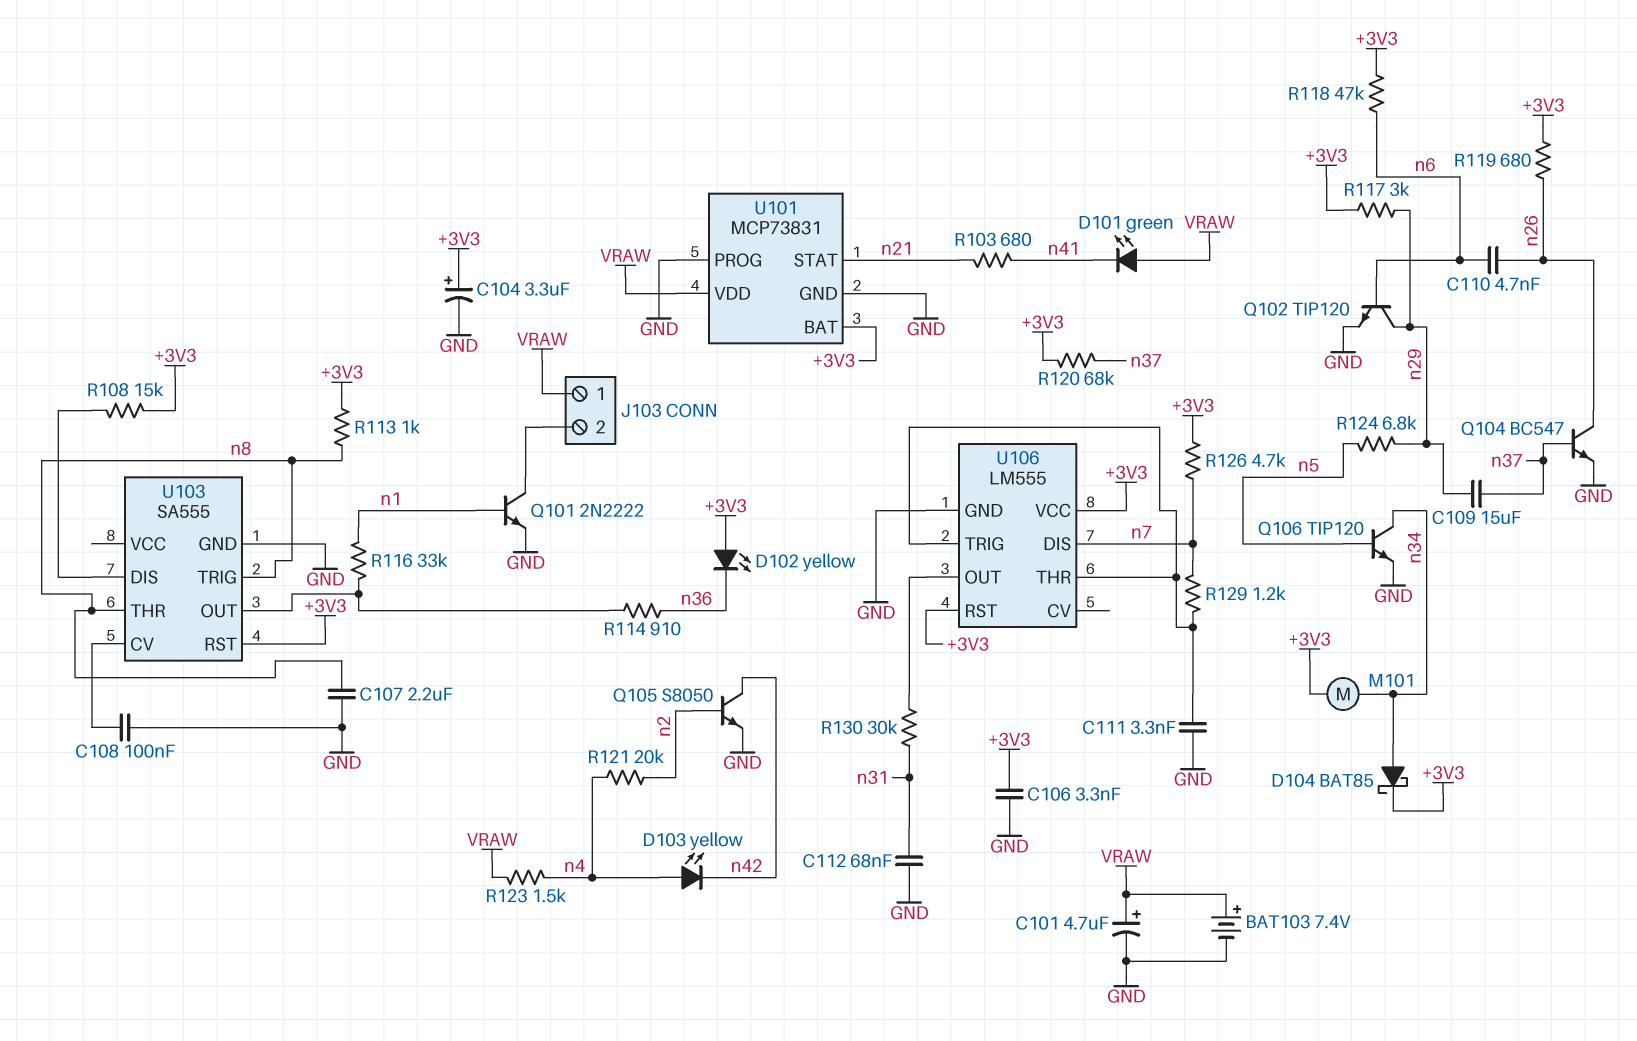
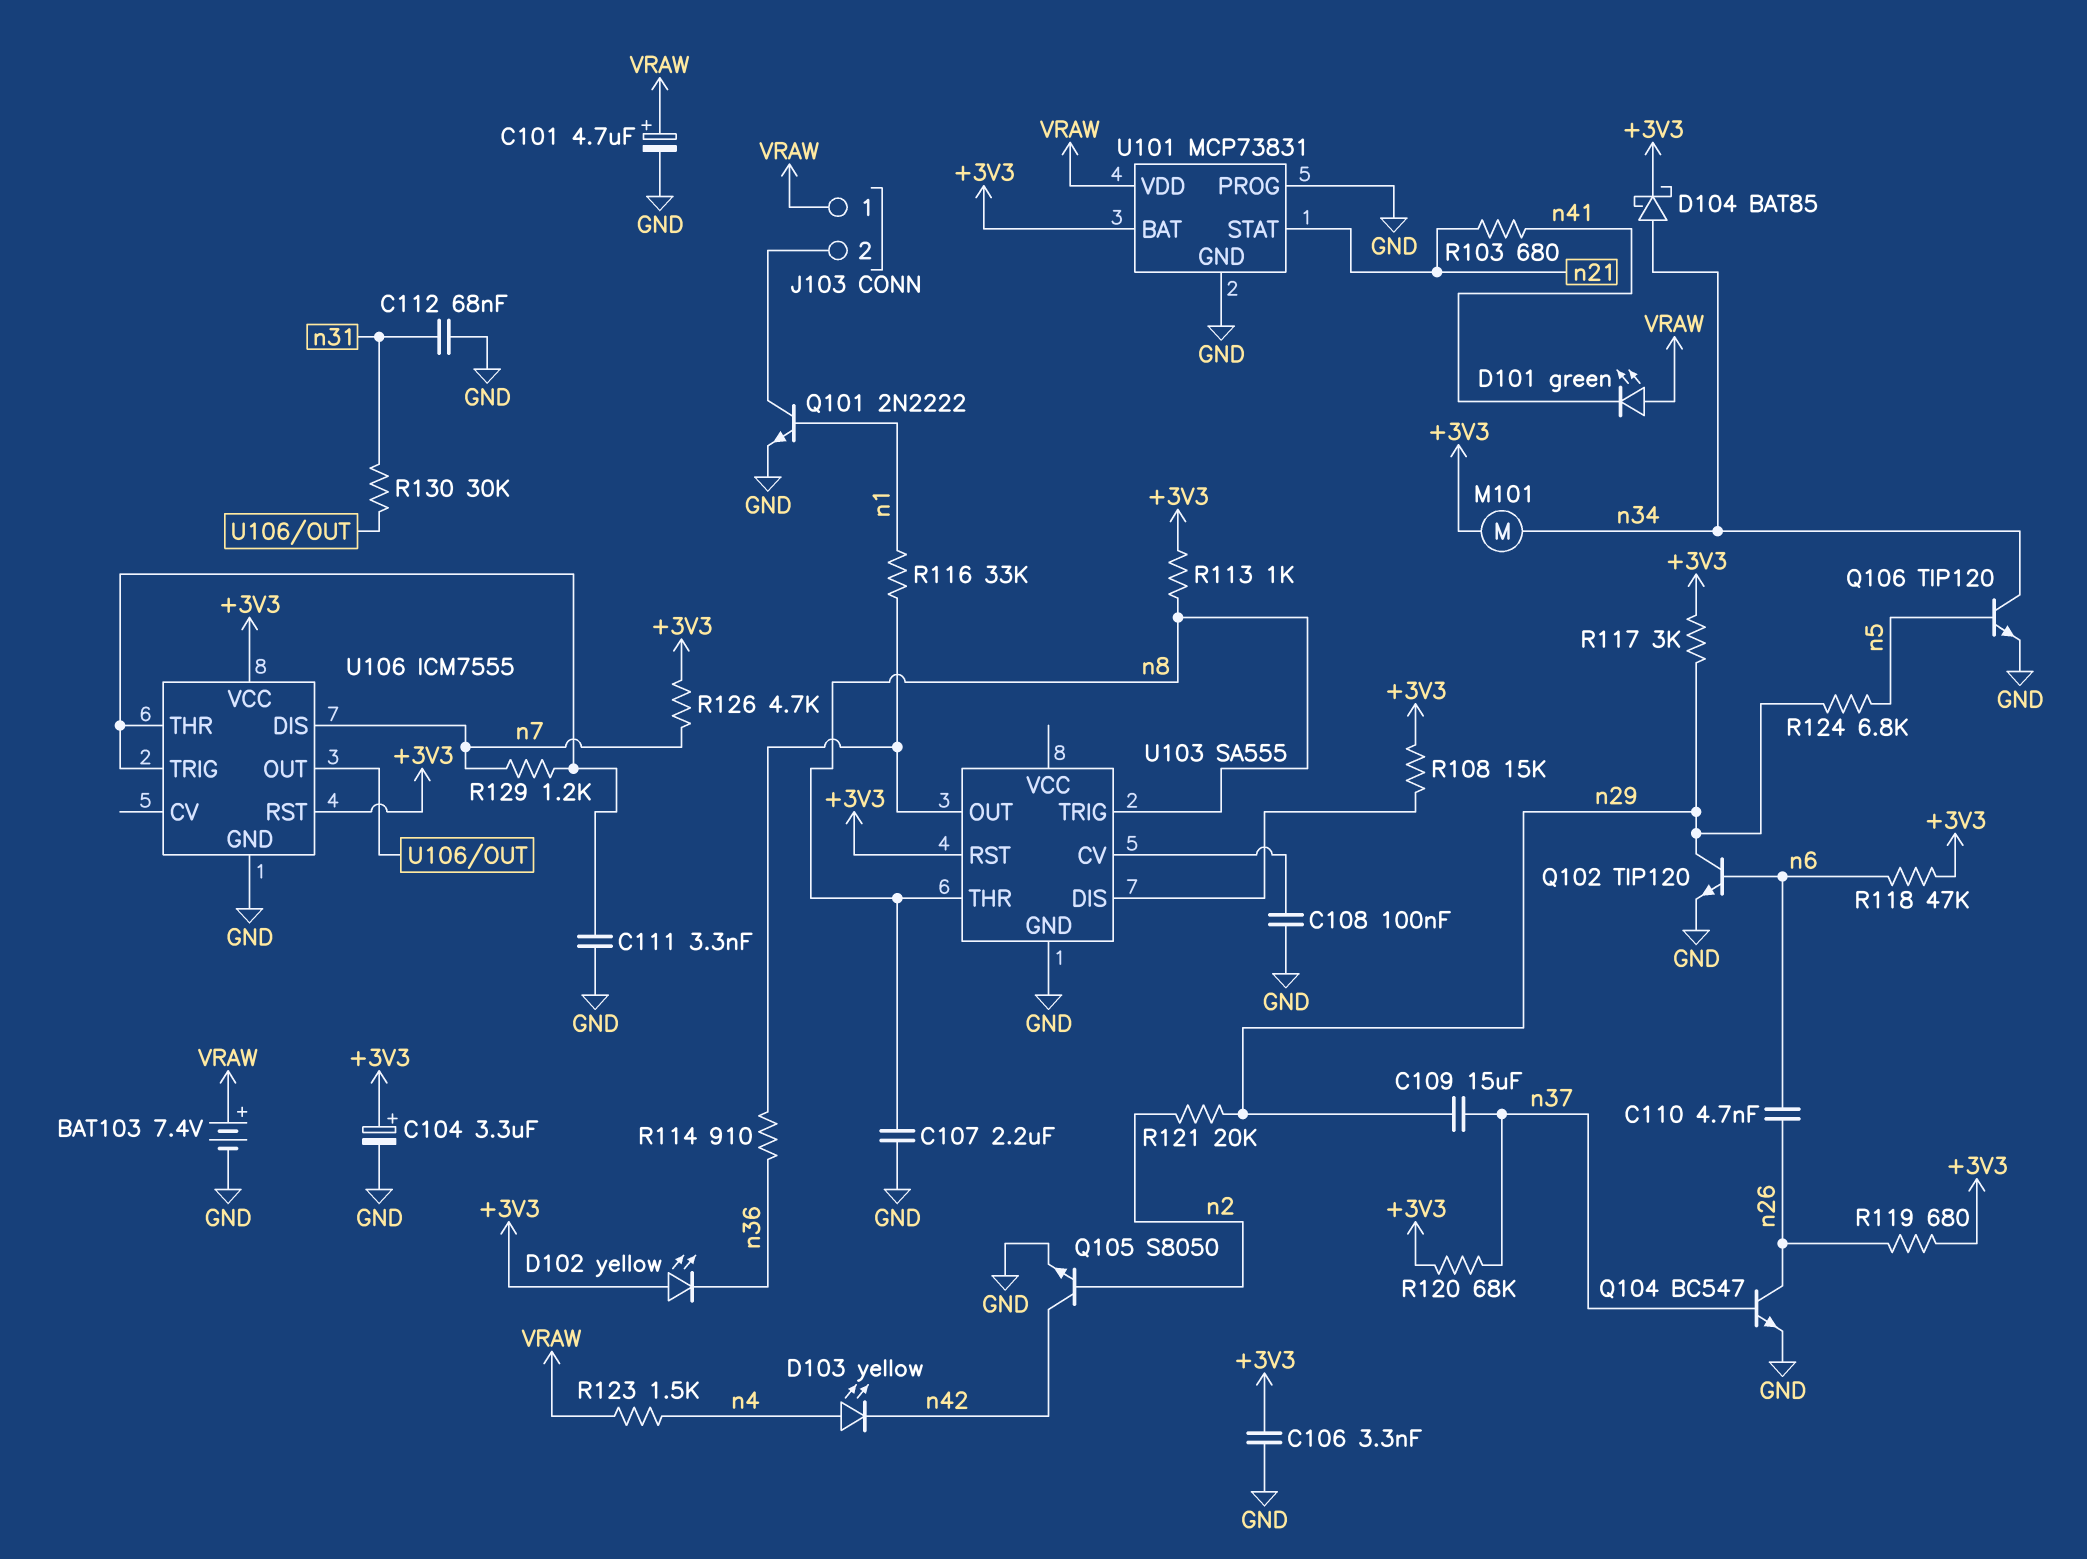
R121: 20k (n2, n4) -> 20k (n2, n29)
U106: LM555 -> ICM7555

